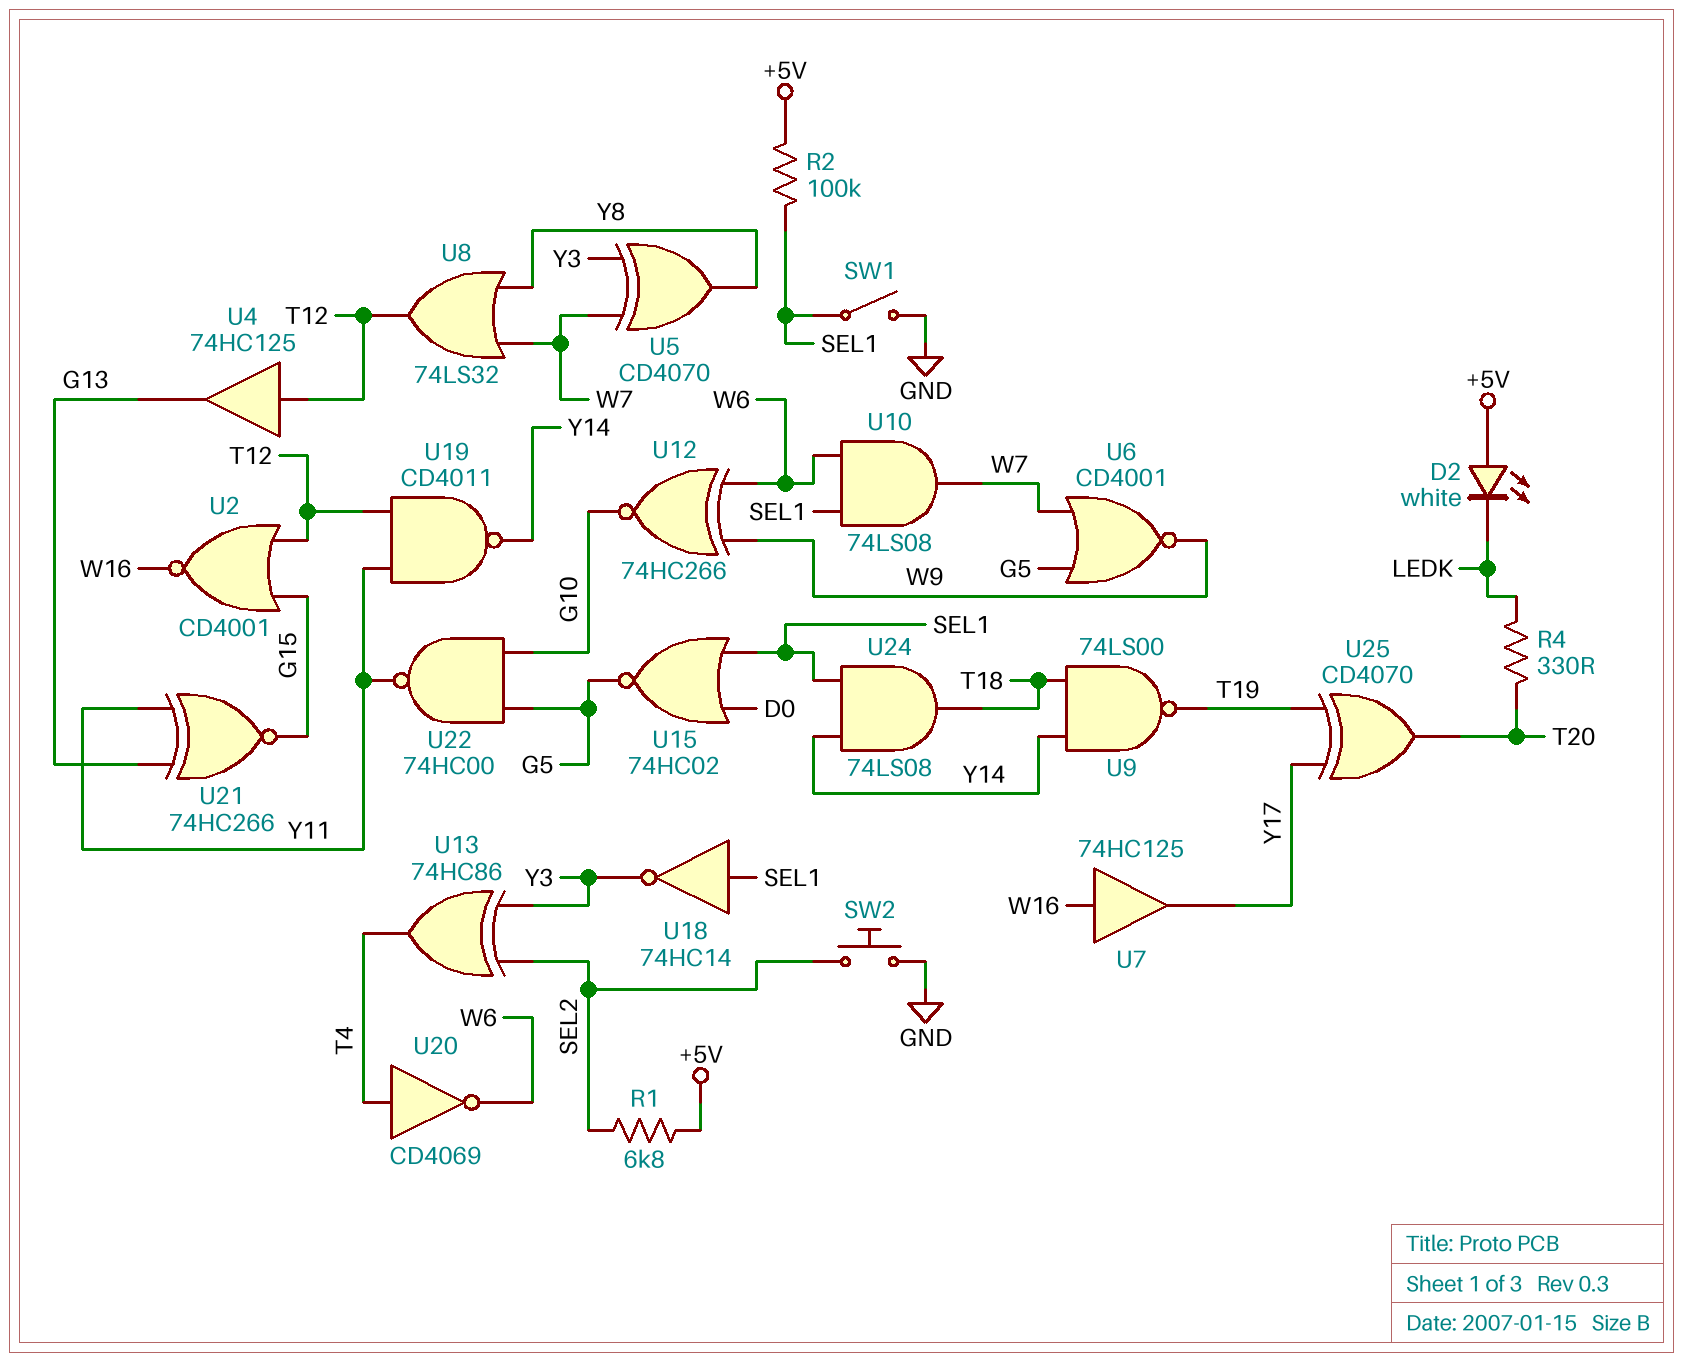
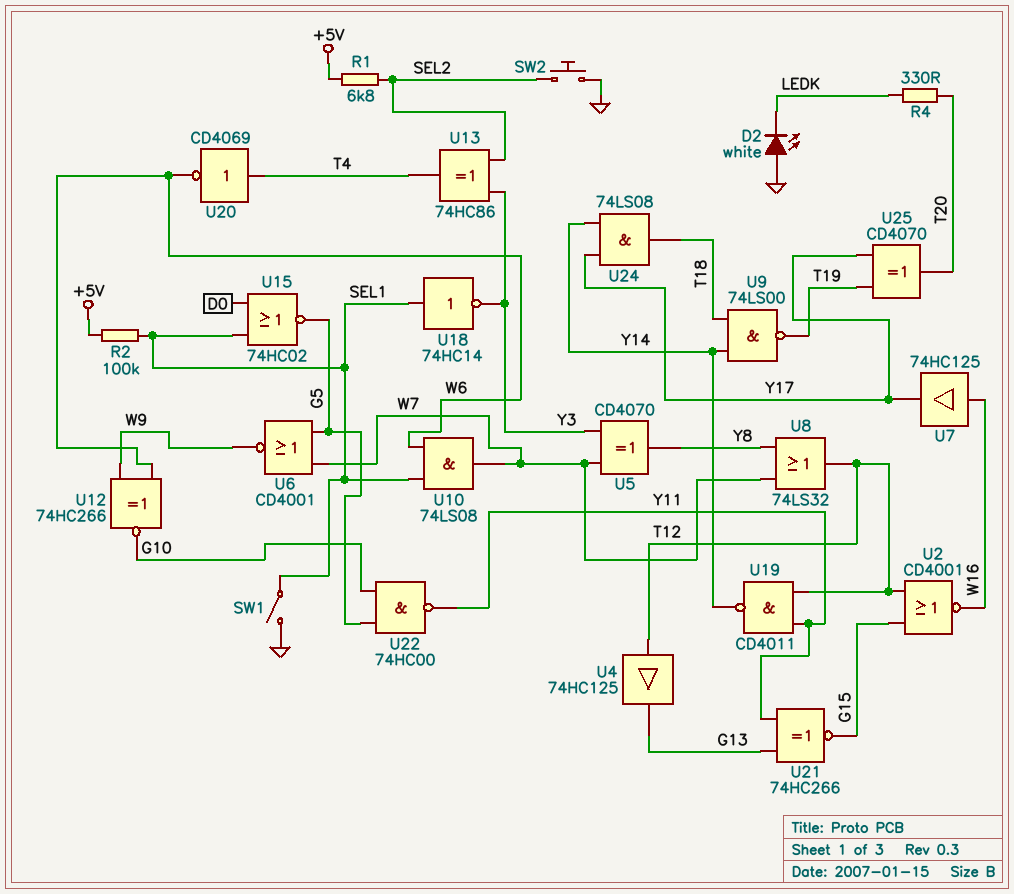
D2: LED white (A +5V, K LEDK) -> LED white (A GND, K LEDK)
U24: AND 74LS08 (in SEL1, in Y14, out T18) -> AND 74LS08 (in Y14, in Y17, out T18)

